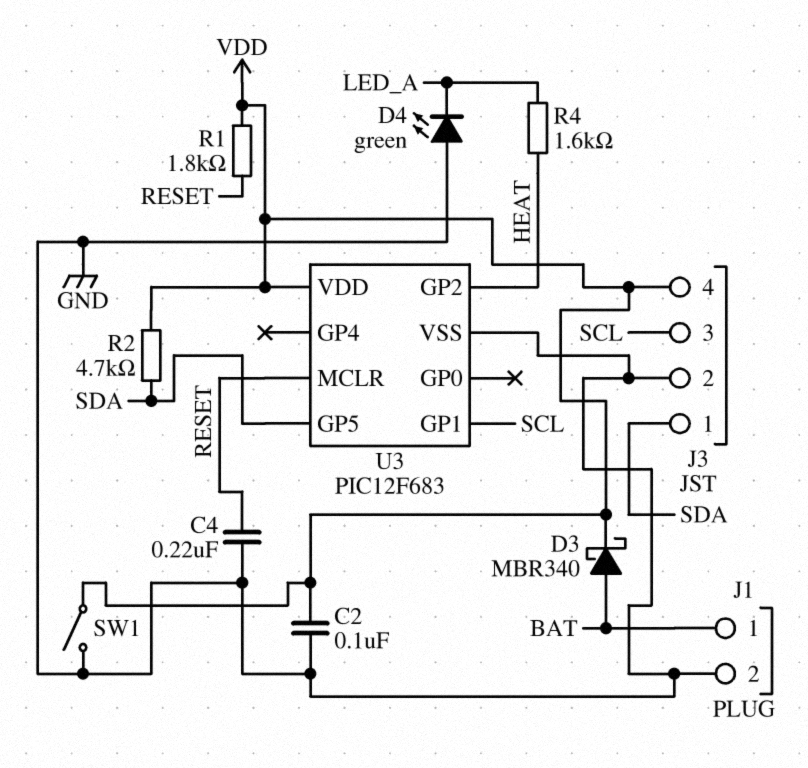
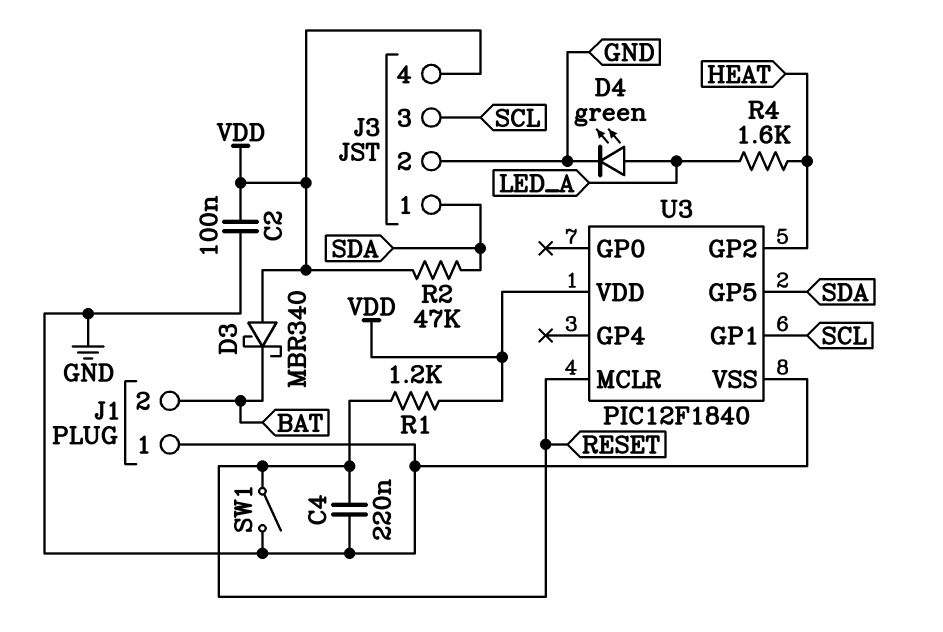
D3: schottky MBR340 (A BAT, K VDD) -> schottky MBR340 (A VDD, K BAT)
D4: LED green (A GND, K LED_A) -> LED green (A LED_A, K GND)
J1 pin 1: BAT -> GND
J1 pin 2: GND -> BAT
R1: 1.8k (RESET, VDD) -> 1.2k (RESET, VDD)
R2: 4.7k (SDA, VDD) -> 47k (SDA, VDD)
SW1: switch (GND, VDD) -> switch (GND, RESET)
U3: PIC12F683 -> PIC12F1840

